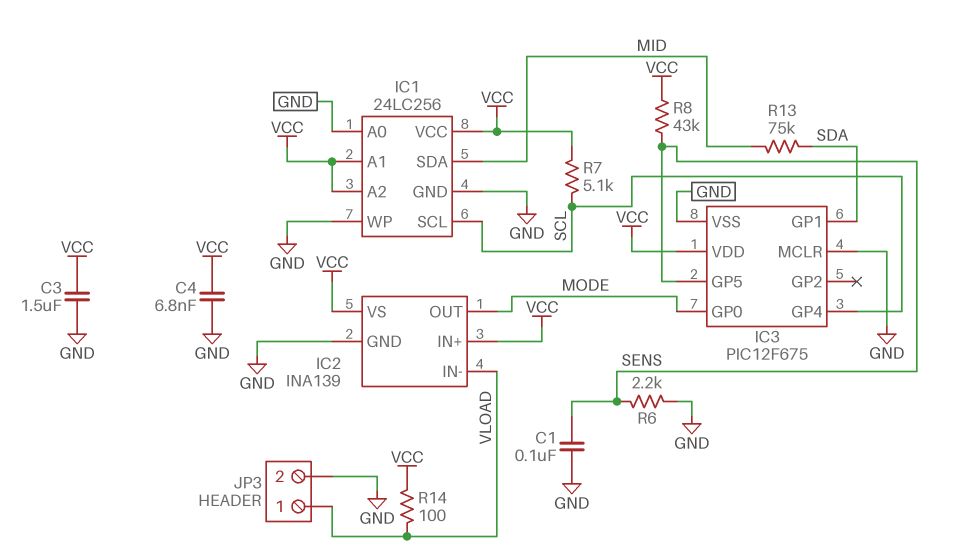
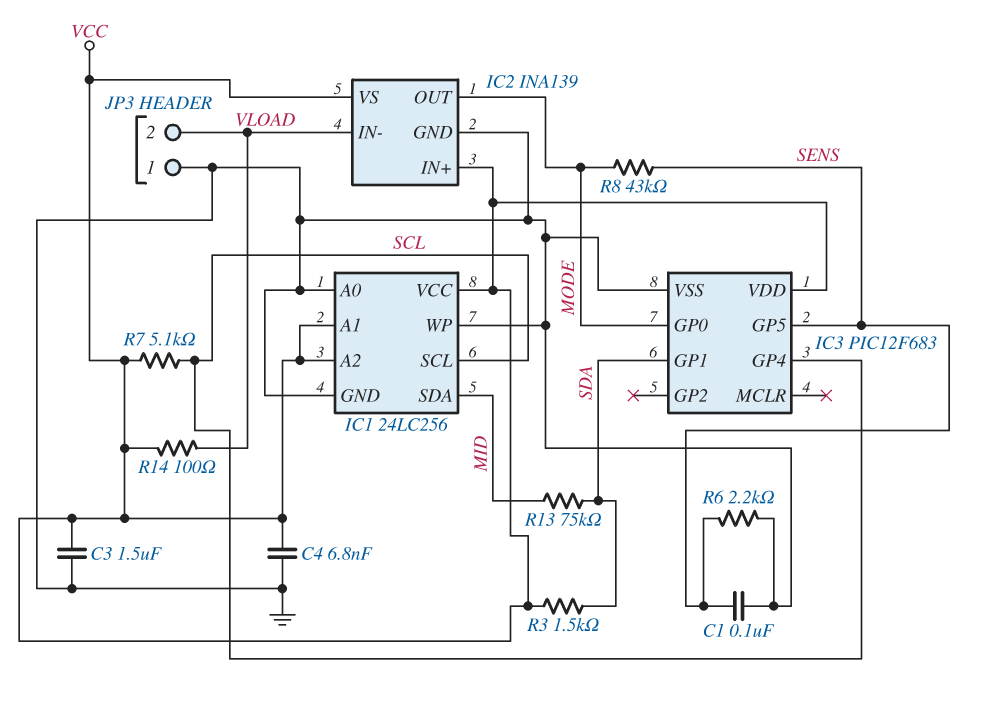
IC3: PIC12F675 -> PIC12F683
IC3 pin MCLR: GND -> none
JP3 pin 1: VLOAD -> GND
JP3 pin 2: GND -> VLOAD
R3: none -> 1.5k (SDA, VCC)
R8: 43k (SENS, VCC) -> 43k (MODE, SENS)

